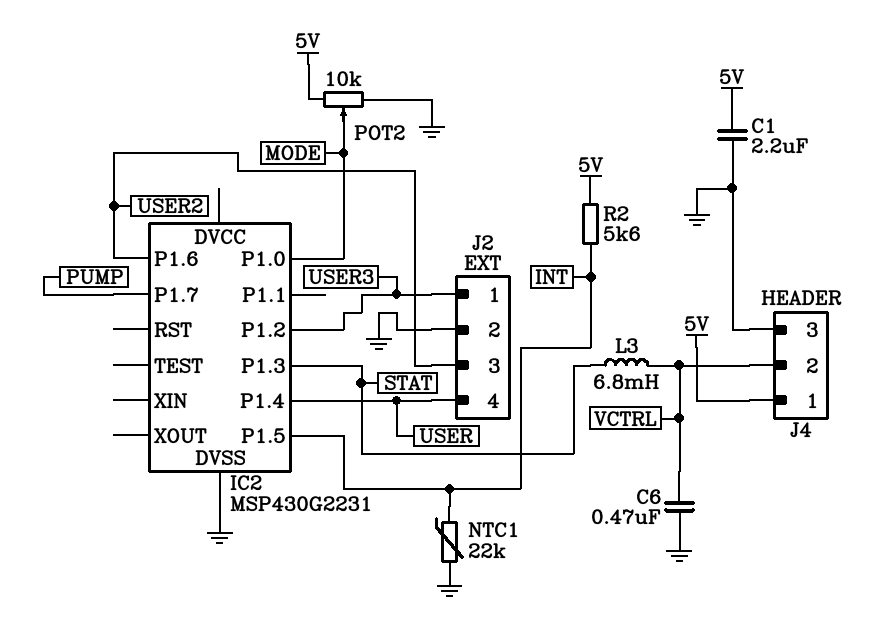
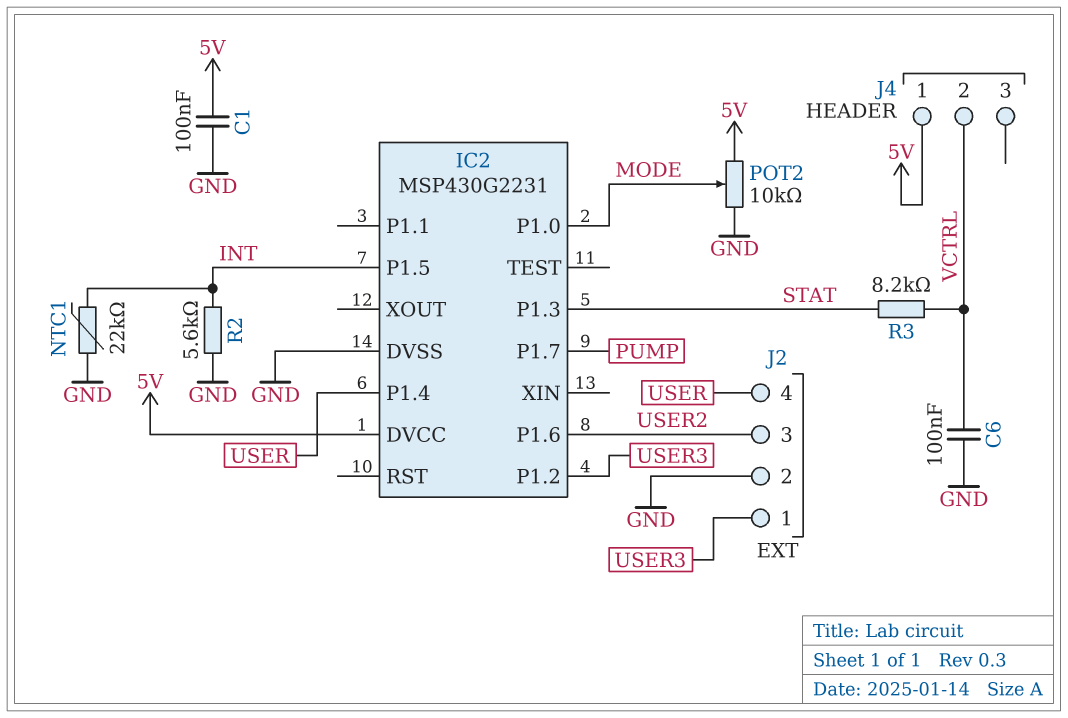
C1: 2.2uF (5V, GND) -> 100nF (5V, GND)
C6: 470nF (GND, VCTRL) -> 100nF (GND, VCTRL)
IC2 pin DVCC: none -> 5V
J4 pin 3: GND -> none
L3: 6.8mH (STAT, VCTRL) -> none
R2: 5.6k (5V, INT) -> 5.6k (GND, INT)
R3: none -> 8.2k (STAT, VCTRL)

